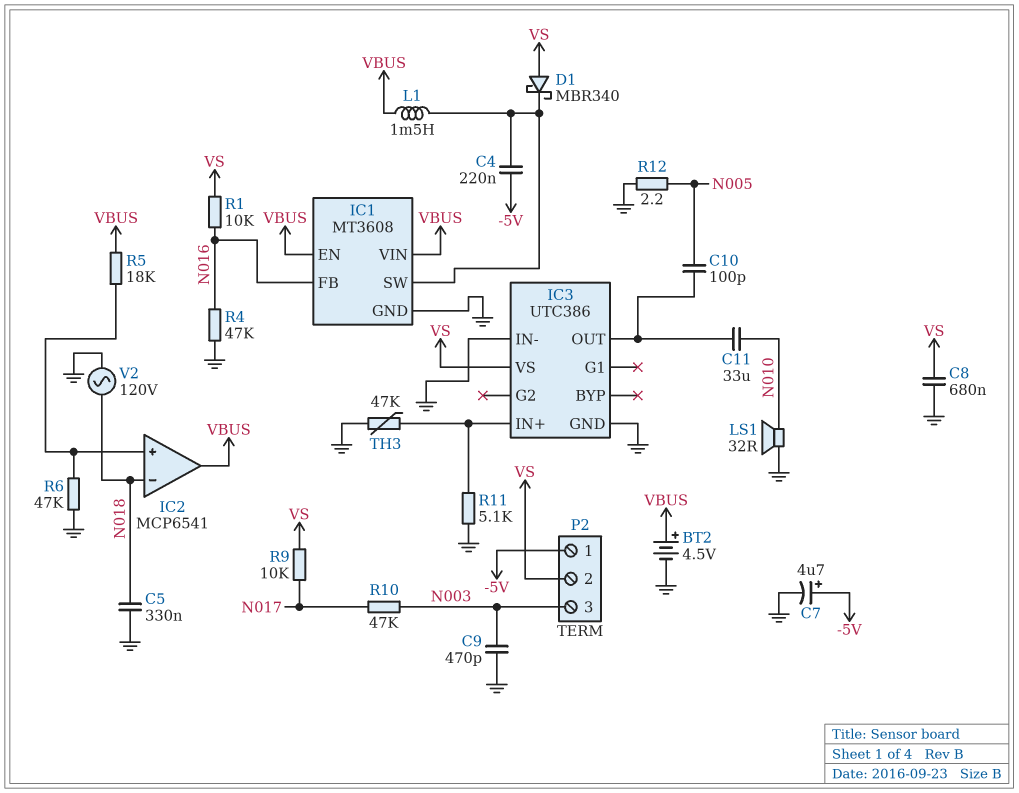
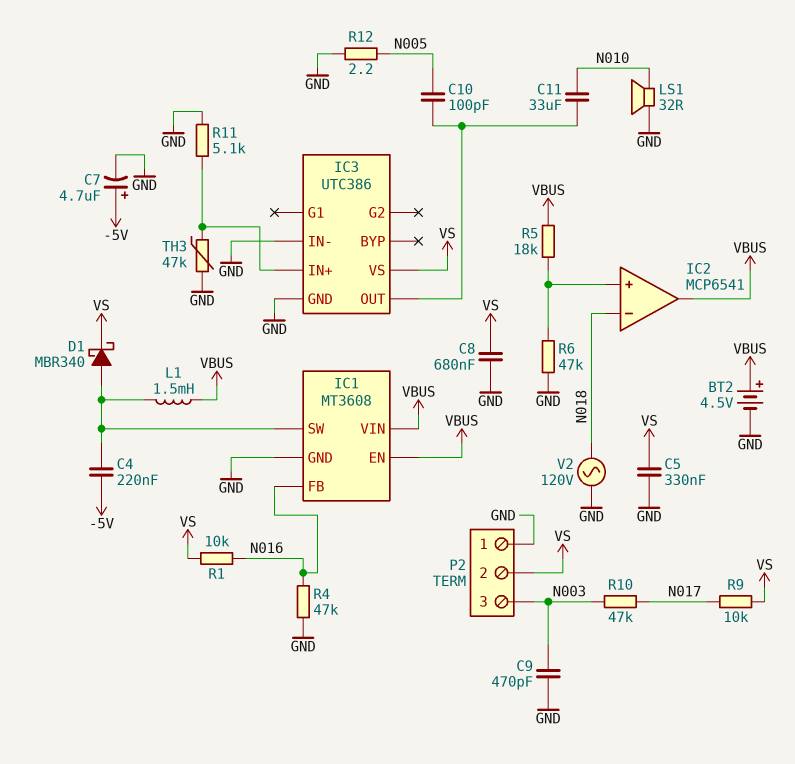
C5: 330nF (GND, N018) -> 330nF (GND, VS)
D1: schottky MBR340 (A VS, K IC1/SW) -> schottky MBR340 (A IC1/SW, K VS)
P2 pin 1: -5V -> GND

